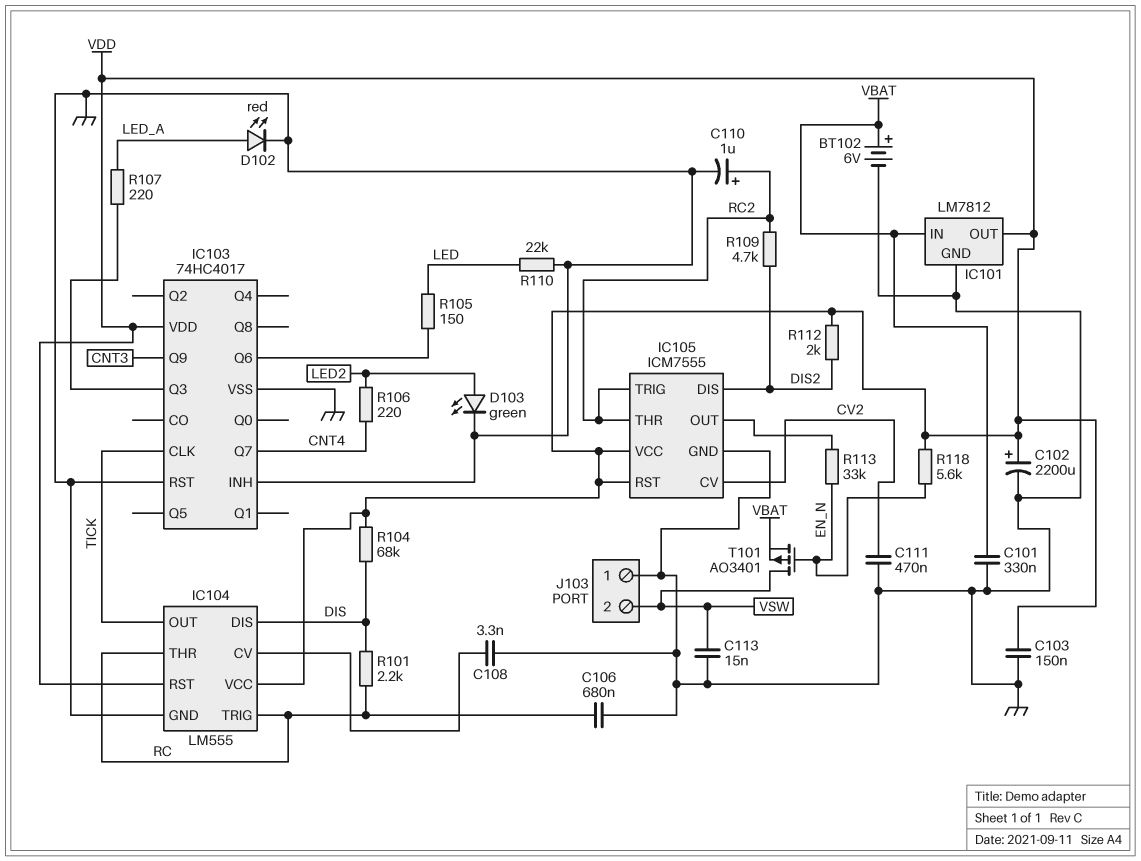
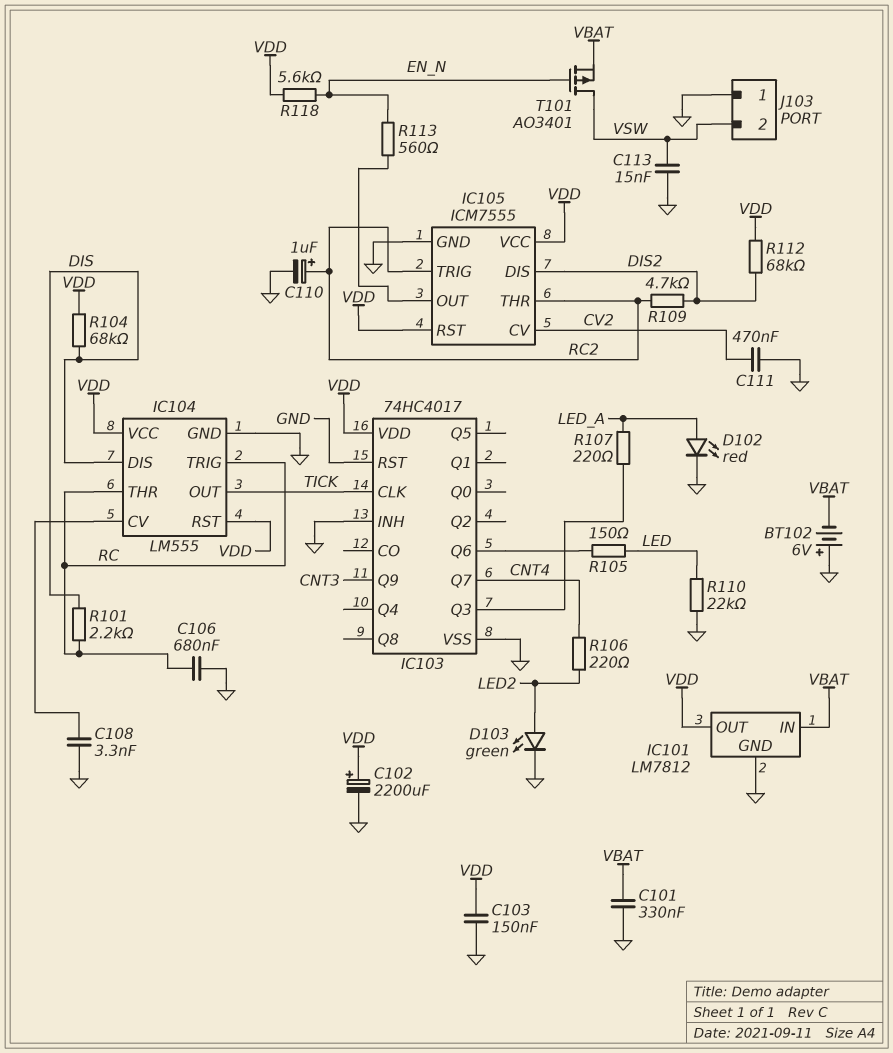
BT102: 6V (plus VBAT, minus GND) -> 6V (plus GND, minus VBAT)
R112: 2k (DIS2, VDD) -> 68k (DIS2, VDD)
R113: 33k (EN_N, IC105/OUT) -> 560 (EN_N, IC105/OUT)

